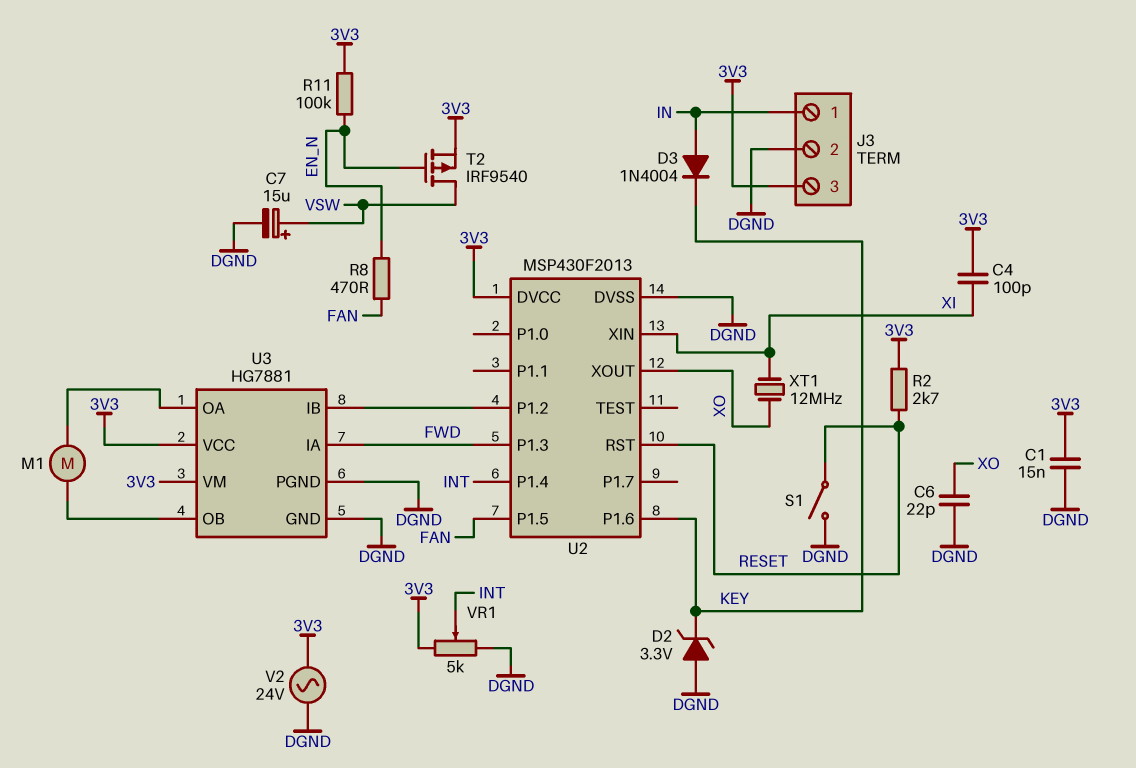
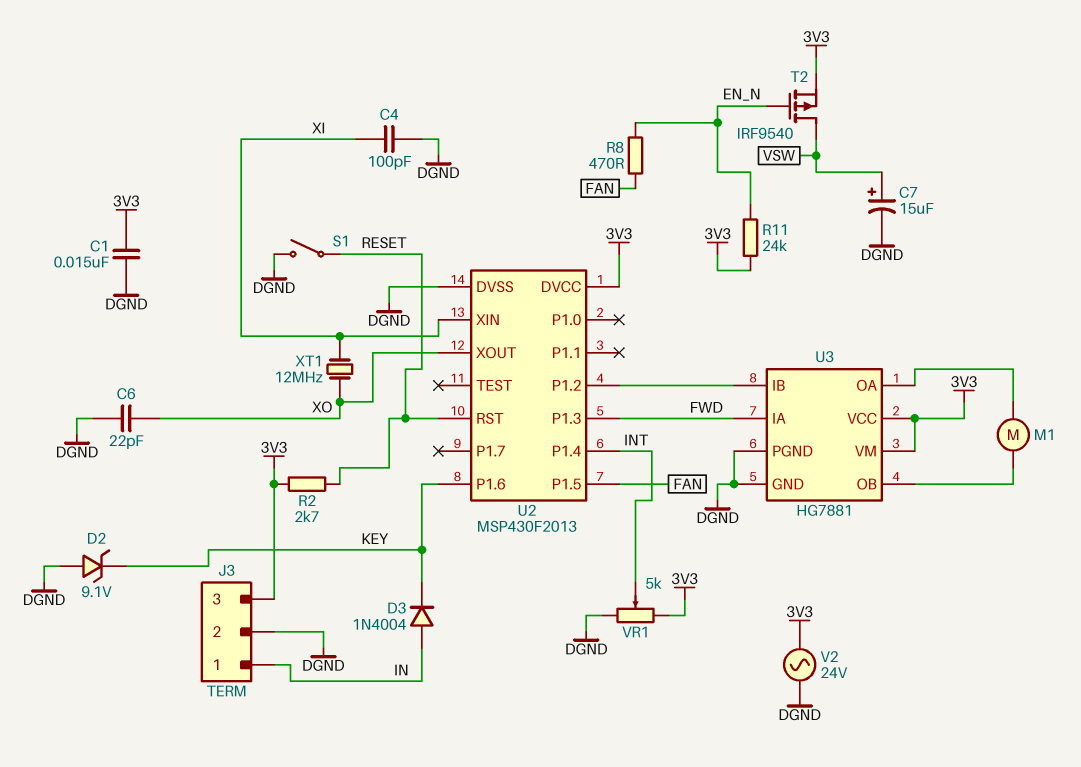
C4: 100pF (3V3, XI) -> 100pF (DGND, XI)
D2: zener 3.3V (A DGND, K KEY) -> zener 9.1V (A DGND, K KEY)
R11: 100k (3V3, EN_N) -> 24k (3V3, EN_N)

